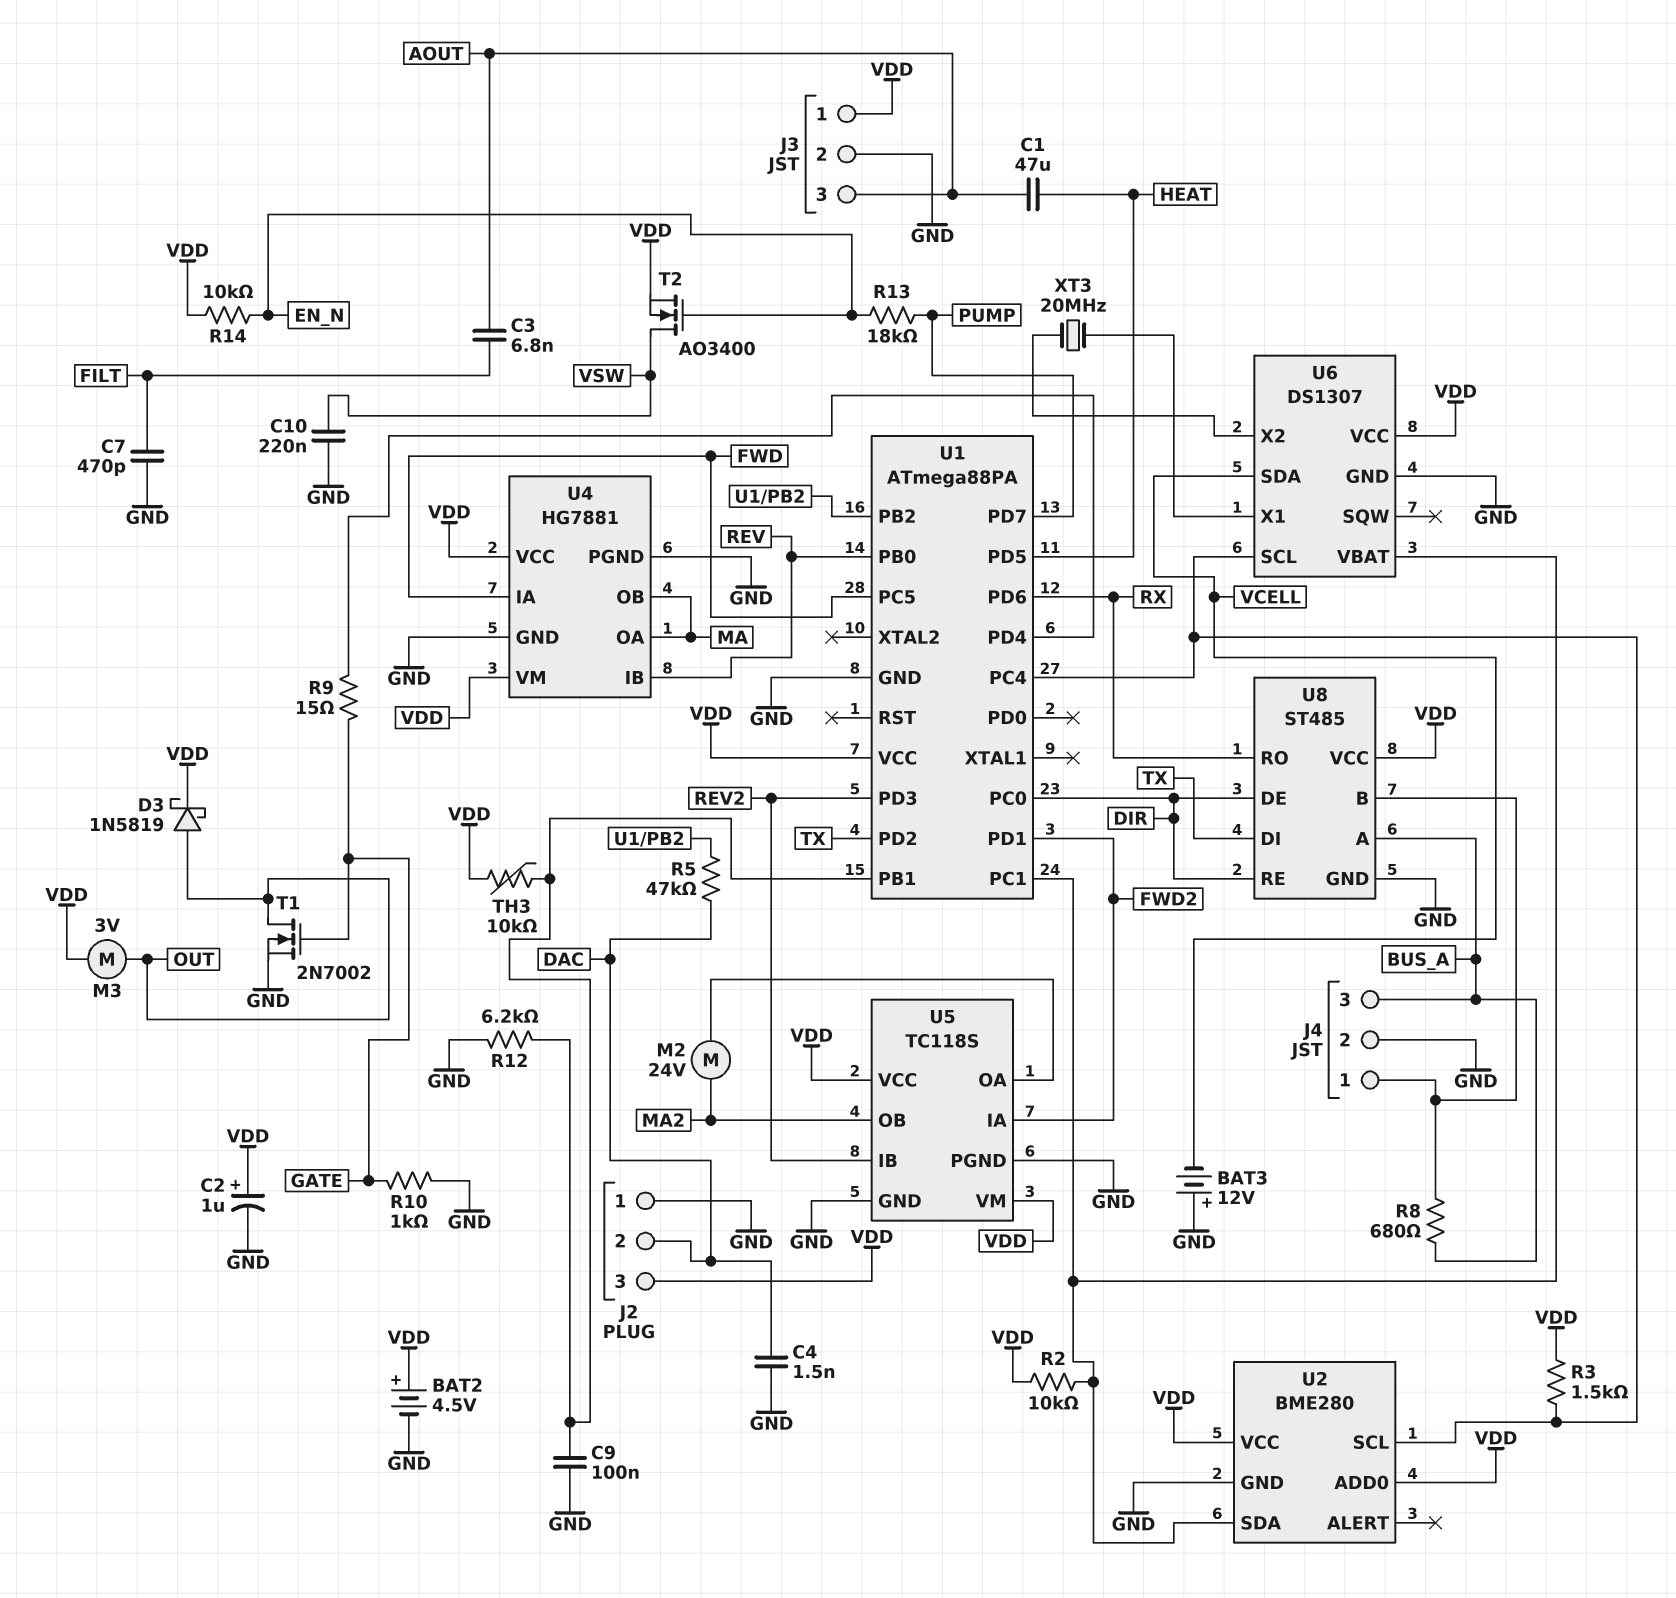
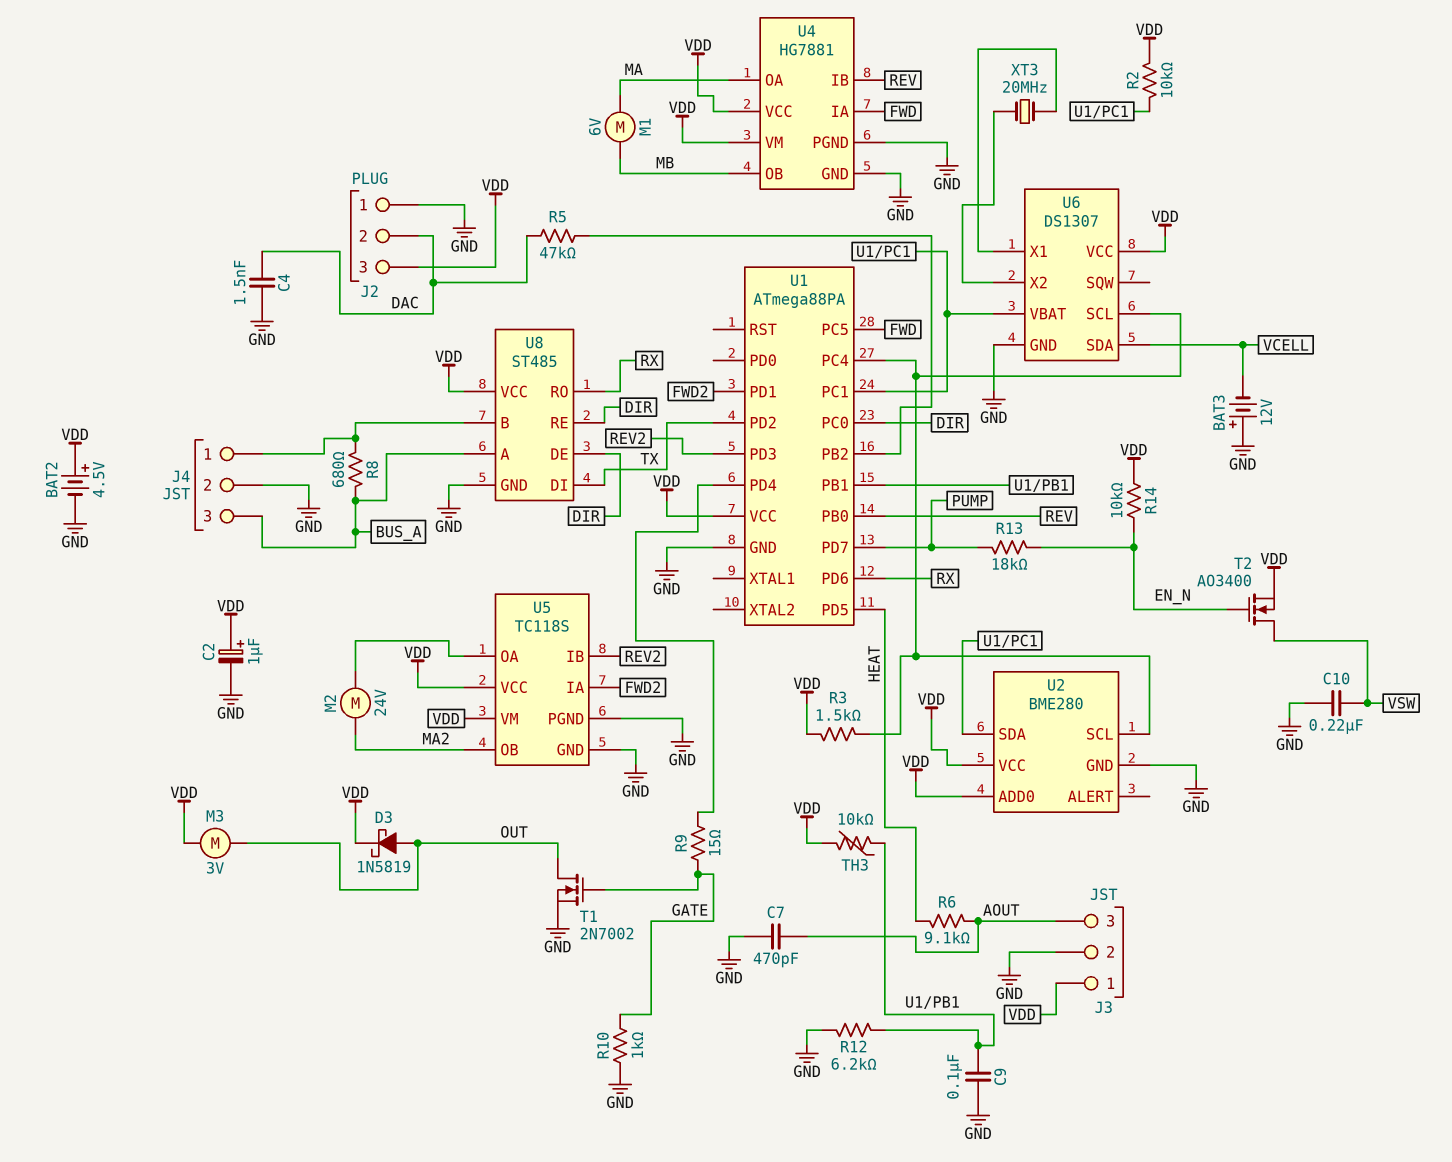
C1: 47uF (AOUT, HEAT) -> none
C3: 6.8nF (AOUT, FILT) -> none
C7: 470pF (FILT, GND) -> 470pF (AOUT, GND)
M1: none -> motor 6V (MA, MB)
R6: none -> 9.1k (AOUT, HEAT)
U4 pin OB: MA -> MB

